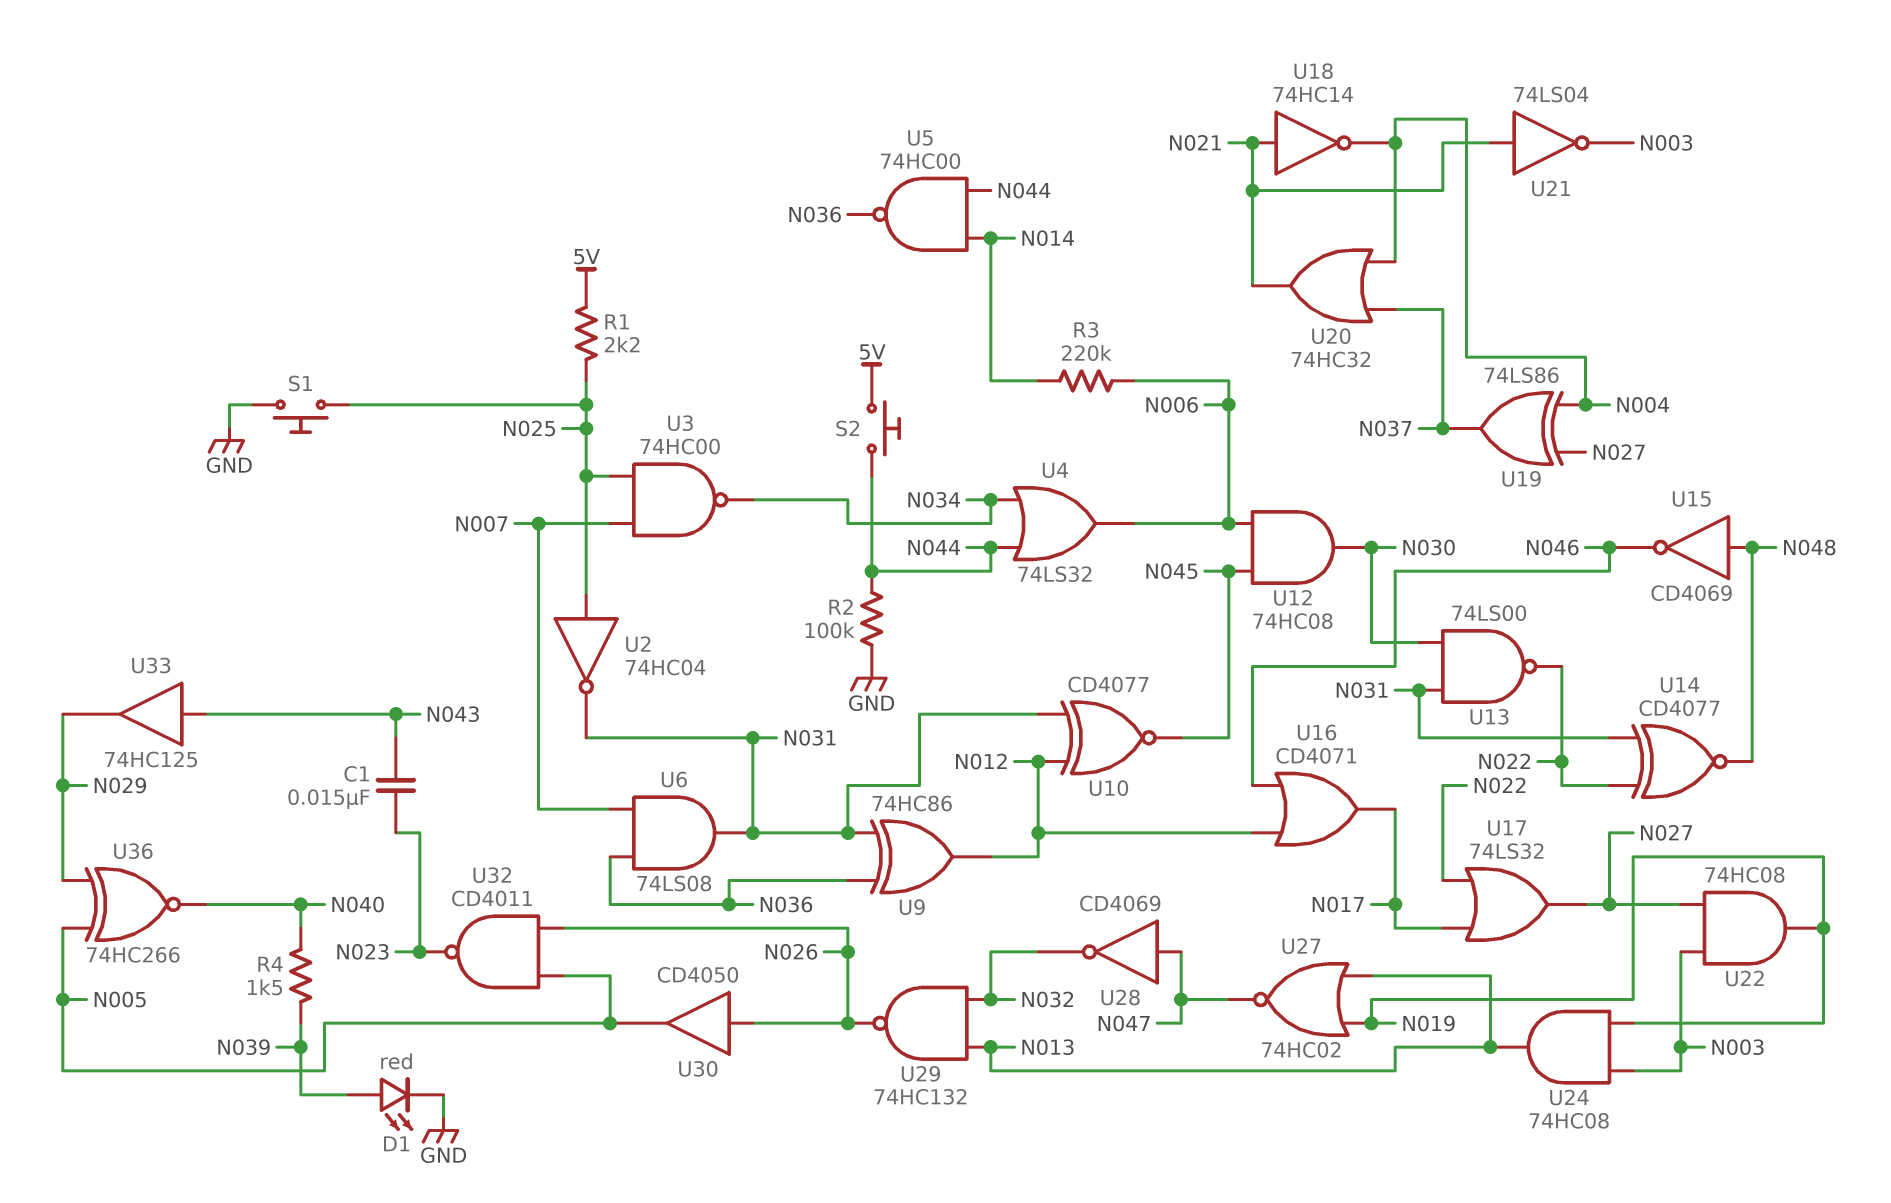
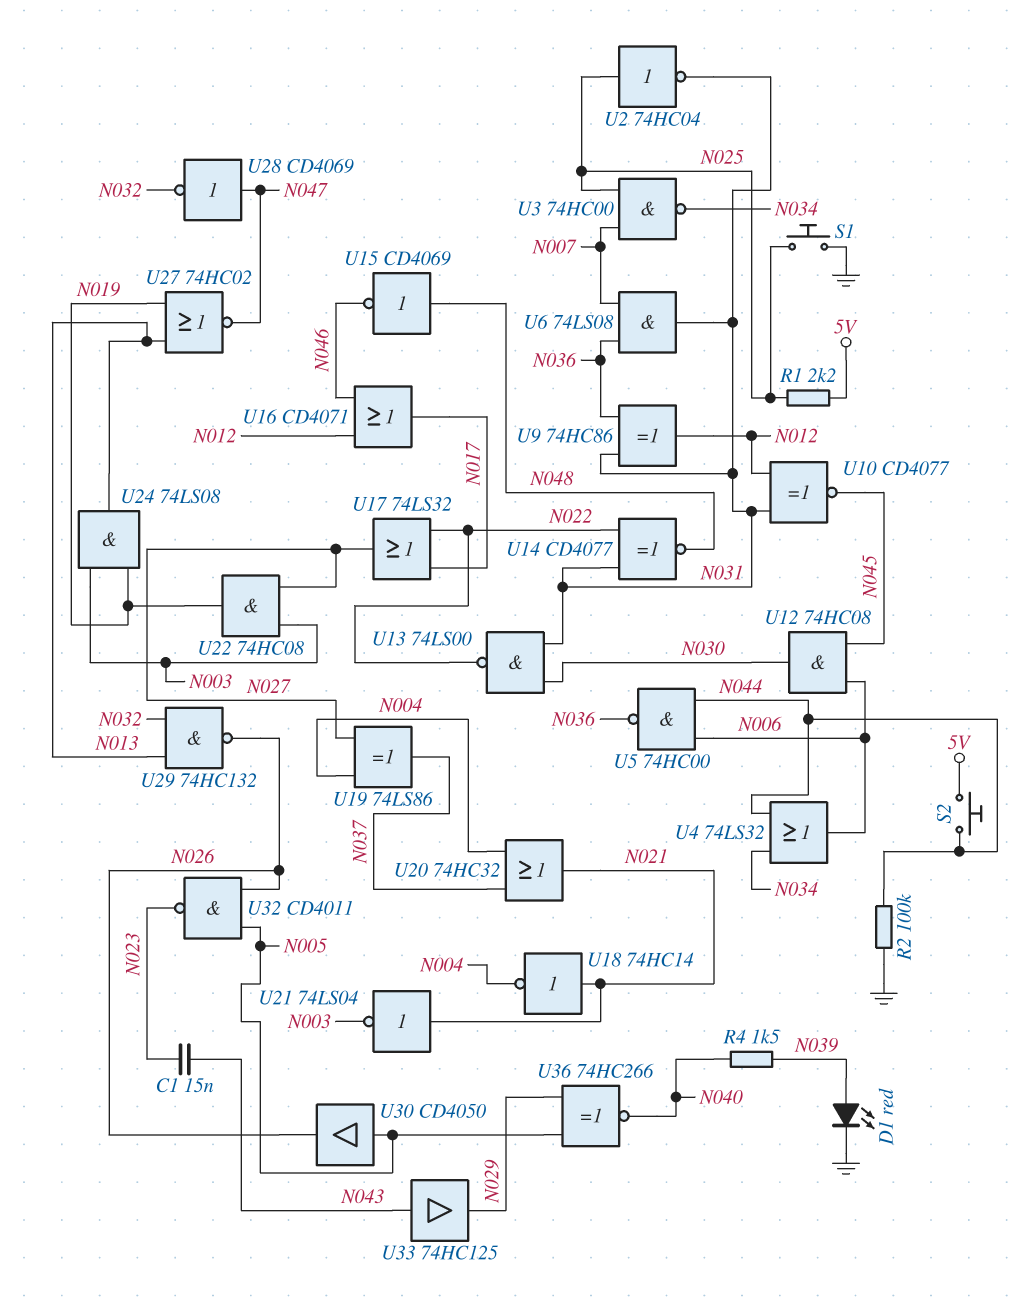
R3: 220k (N006, N014) -> none
U5: NAND 74HC00 (in N014, in N044, out N036) -> NAND 74HC00 (in N006, in N044, out N036)
U24: AND 74HC08 (in N003, in N019, out N013) -> AND 74LS08 (in N003, in N019, out N013)
U30: buffer CD4050 (in N026, out N005) -> buffer CD4050 (in N005, out N026)

